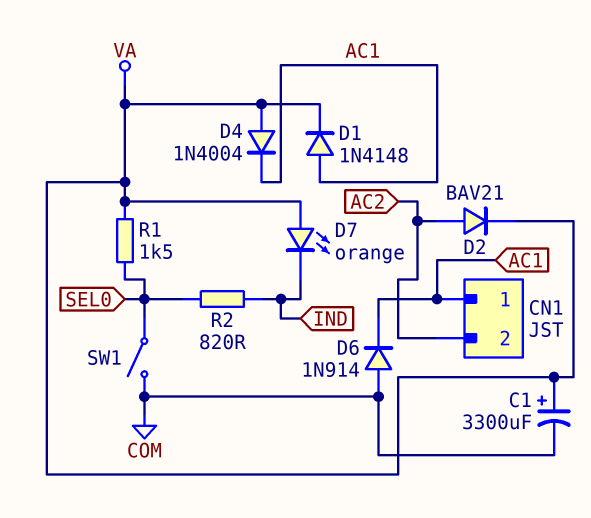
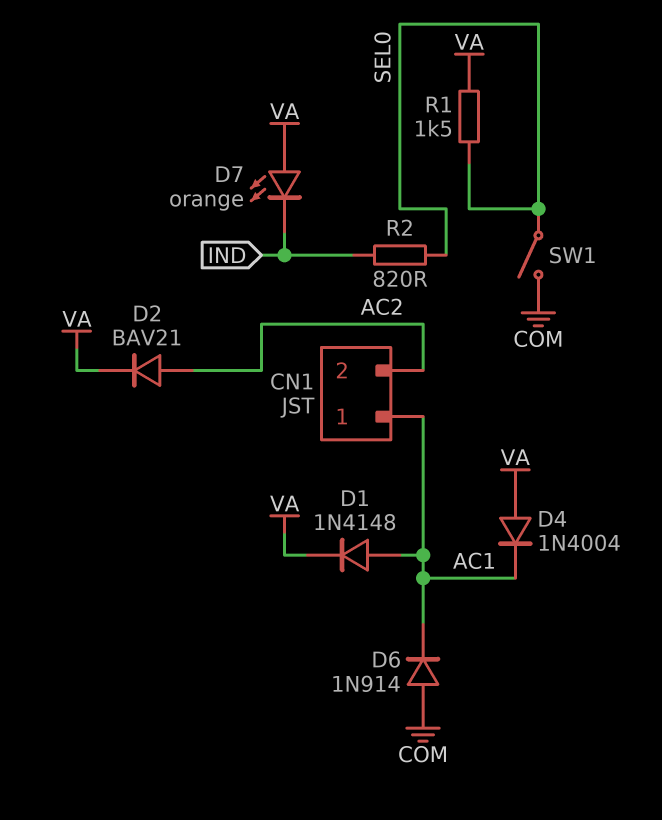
C1: 3300uF (plus VA, minus COM) -> none

